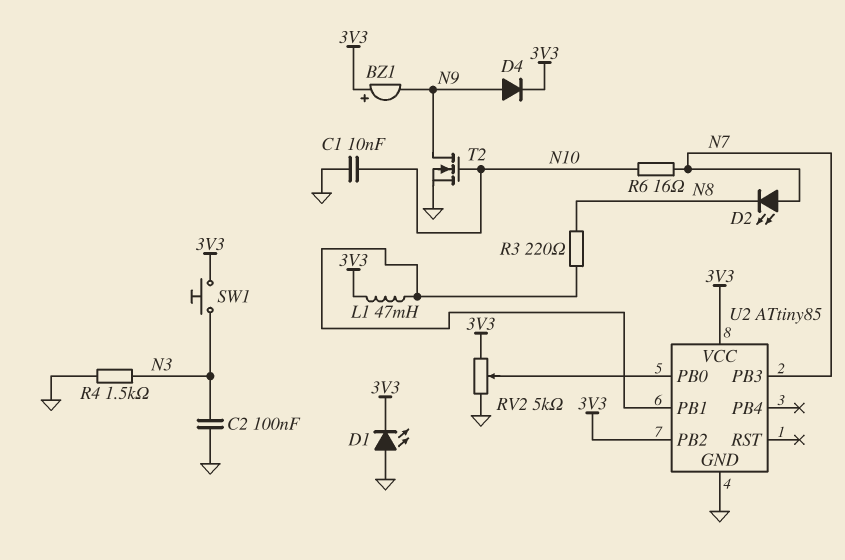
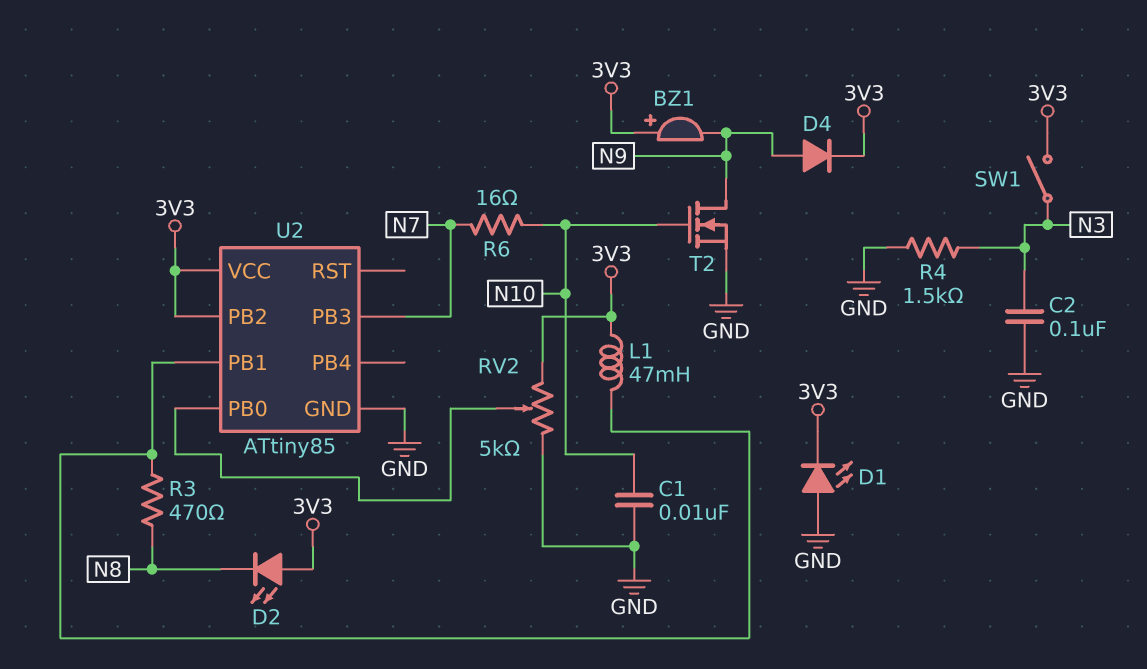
D2: LED (A N7, K N8) -> LED (A 3V3, K N8)
R3: 220 (N8, U2/PB1) -> 470 (N8, U2/PB1)
SW1: button (3V3, N3) -> switch (3V3, N3)

